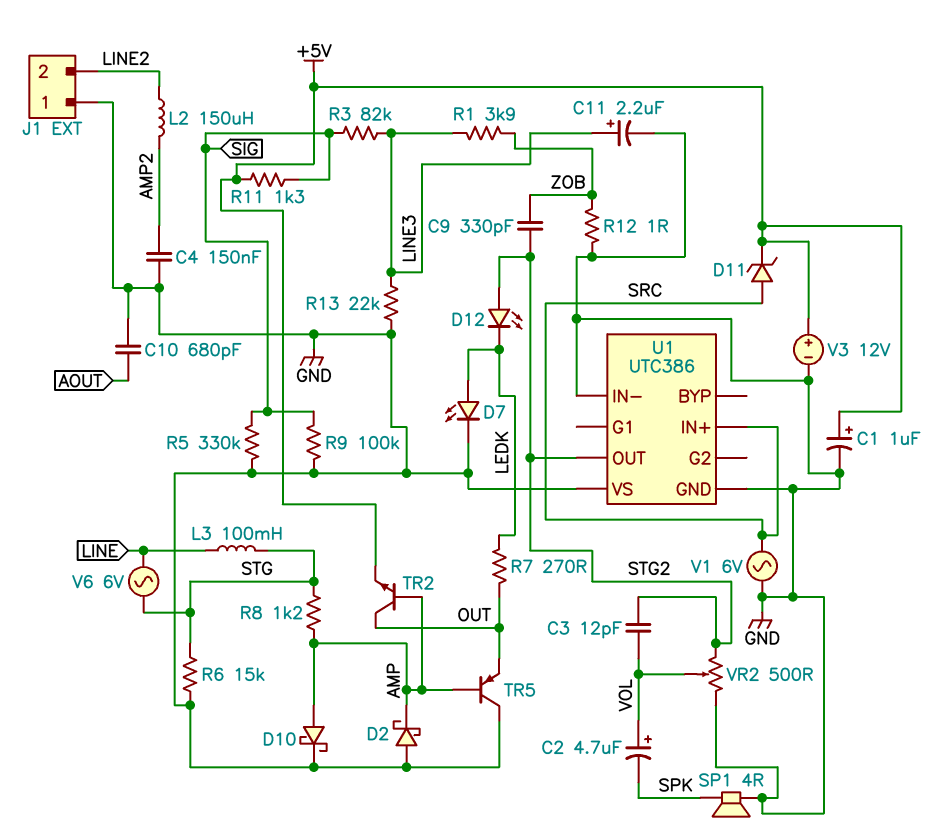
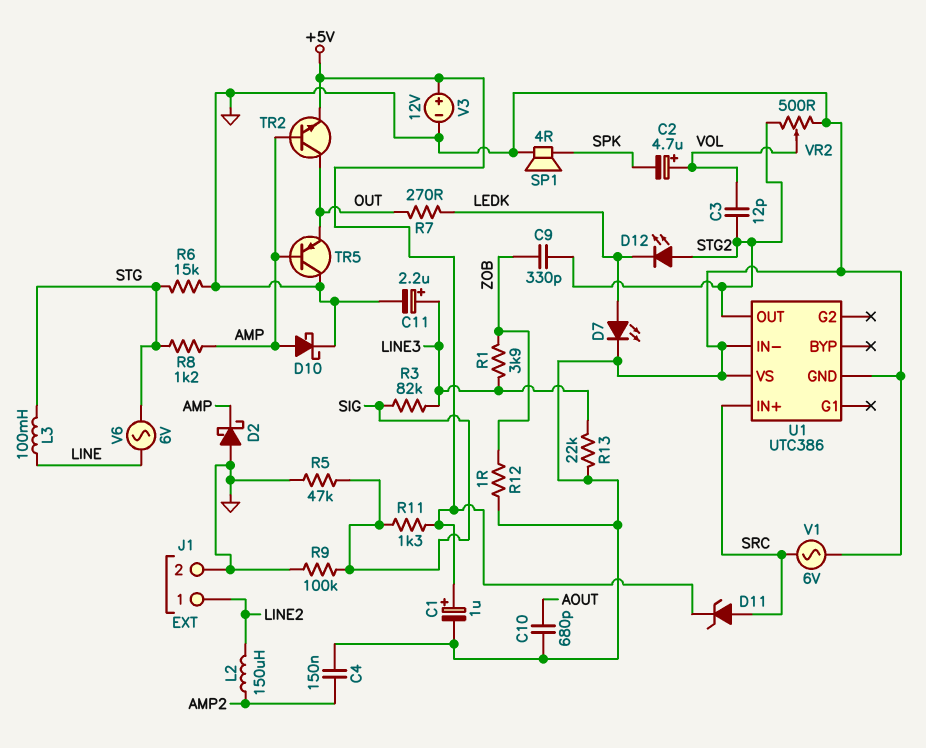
J1 pin 1: GND -> LINE2
J1 pin 2: LINE2 -> GND
R5: 330k (GND, SIG) -> 47k (GND, SIG)

